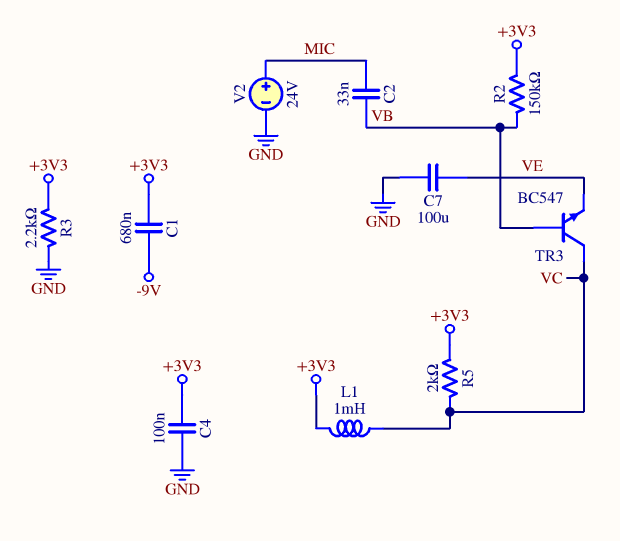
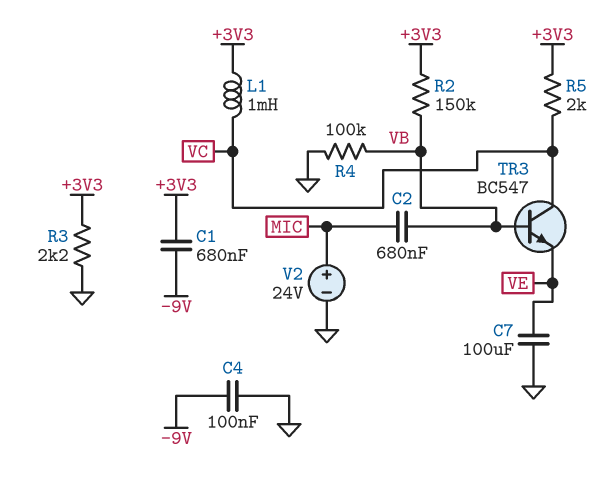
C2: 33nF (MIC, VB) -> 680nF (MIC, VB)
C4: 100nF (+3V3, GND) -> 100nF (-9V, GND)
R4: none -> 100k (GND, VB)

